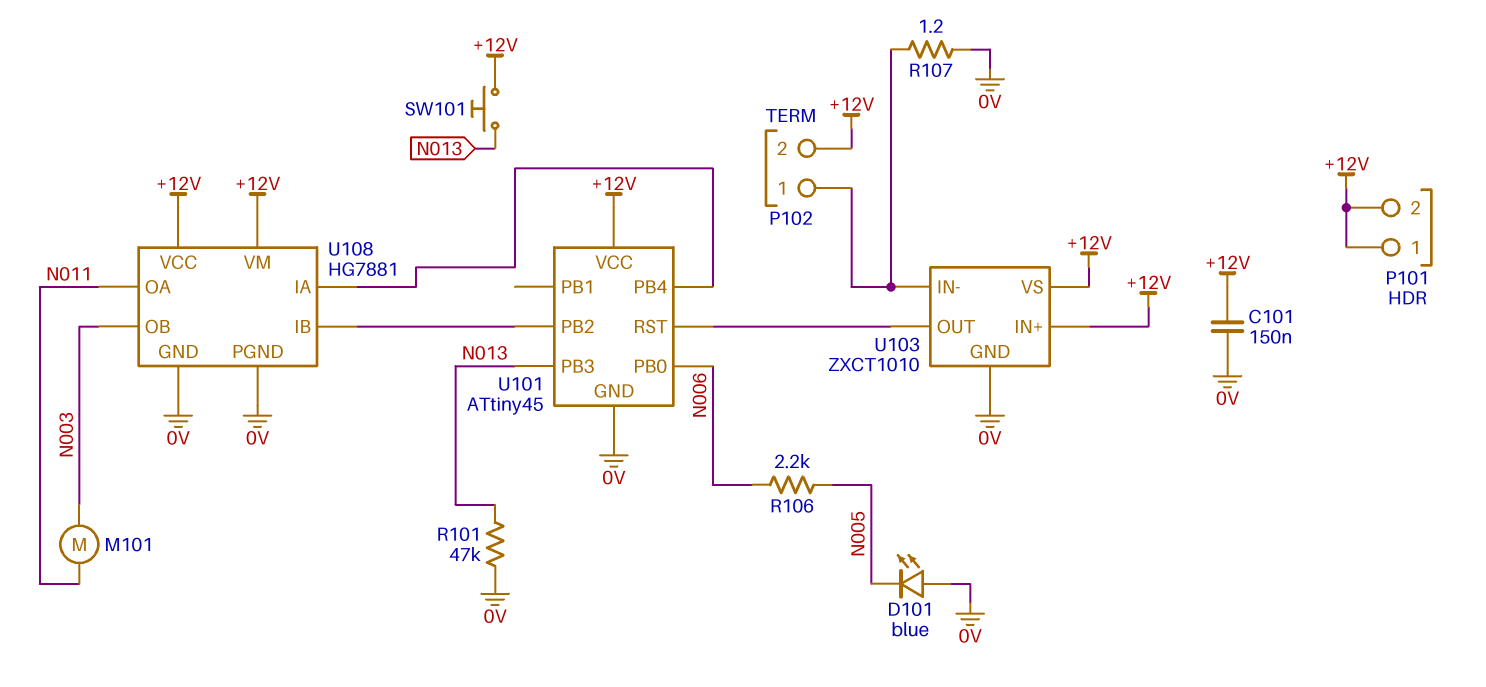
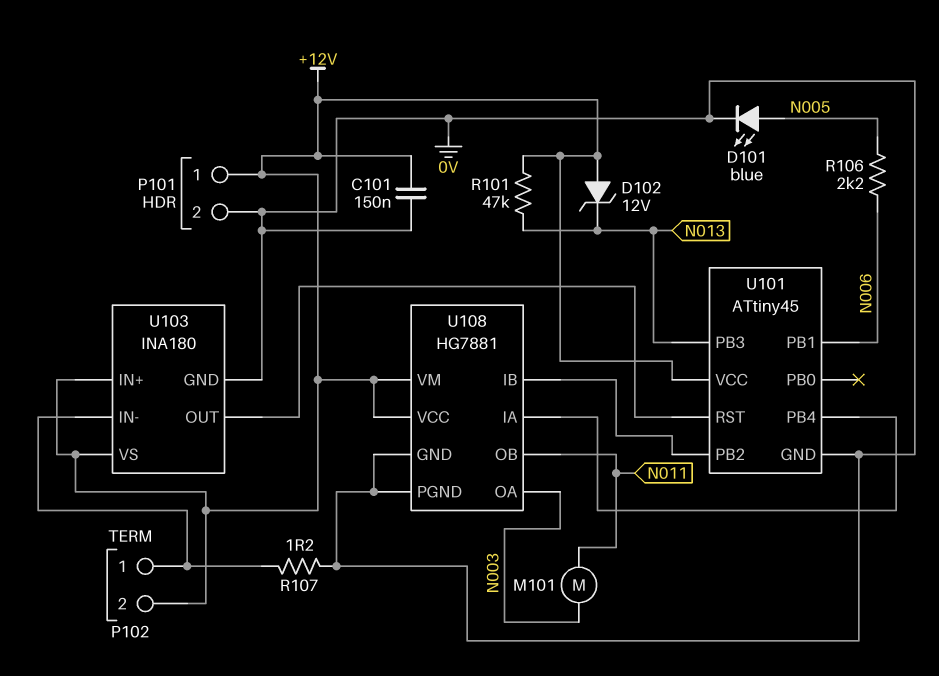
D101: LED blue (A 0V, K N005) -> LED blue (A N005, K 0V)
D102: none -> zener 12V (A +12V, K N013)
P101 pin 2: +12V -> 0V
R101: 47k (0V, N013) -> 47k (+12V, N013)
SW101: button (+12V, N013) -> none
U101 pin PB0: N006 -> none
U101 pin PB1: none -> N006
U103: ZXCT1010 -> INA180
U108 pin OA: N011 -> N003
U108 pin OB: N003 -> N011

